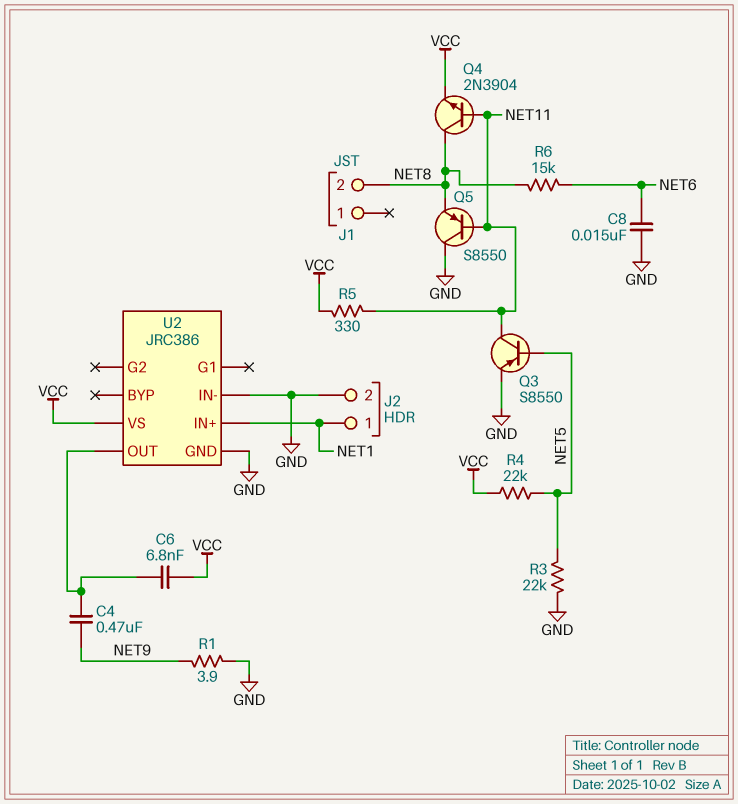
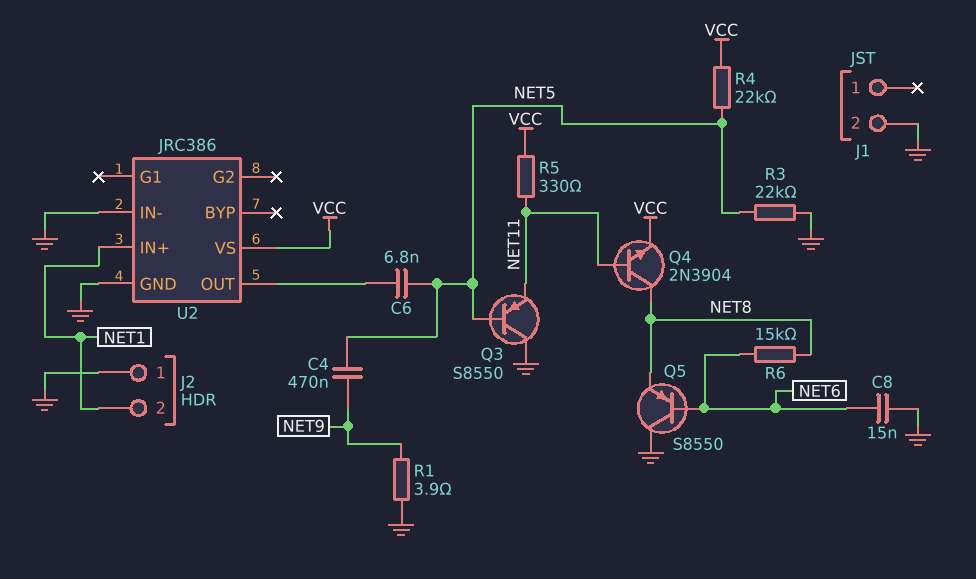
C4: 470nF (NET9, U2/OUT) -> 470nF (NET5, NET9)
C6: 6.8nF (U2/OUT, VCC) -> 6.8nF (NET5, U2/OUT)
J1 pin 2: NET8 -> GND
J2 pin 1: NET1 -> GND
J2 pin 2: GND -> NET1
Q3: PNP S8550 (B NET5, C NET11, E GND) -> PNP S8550 (B NET5, C GND, E NET11)
Q5: PNP S8550 (B NET11, C GND, E NET8) -> PNP S8550 (B NET6, C GND, E NET8)

